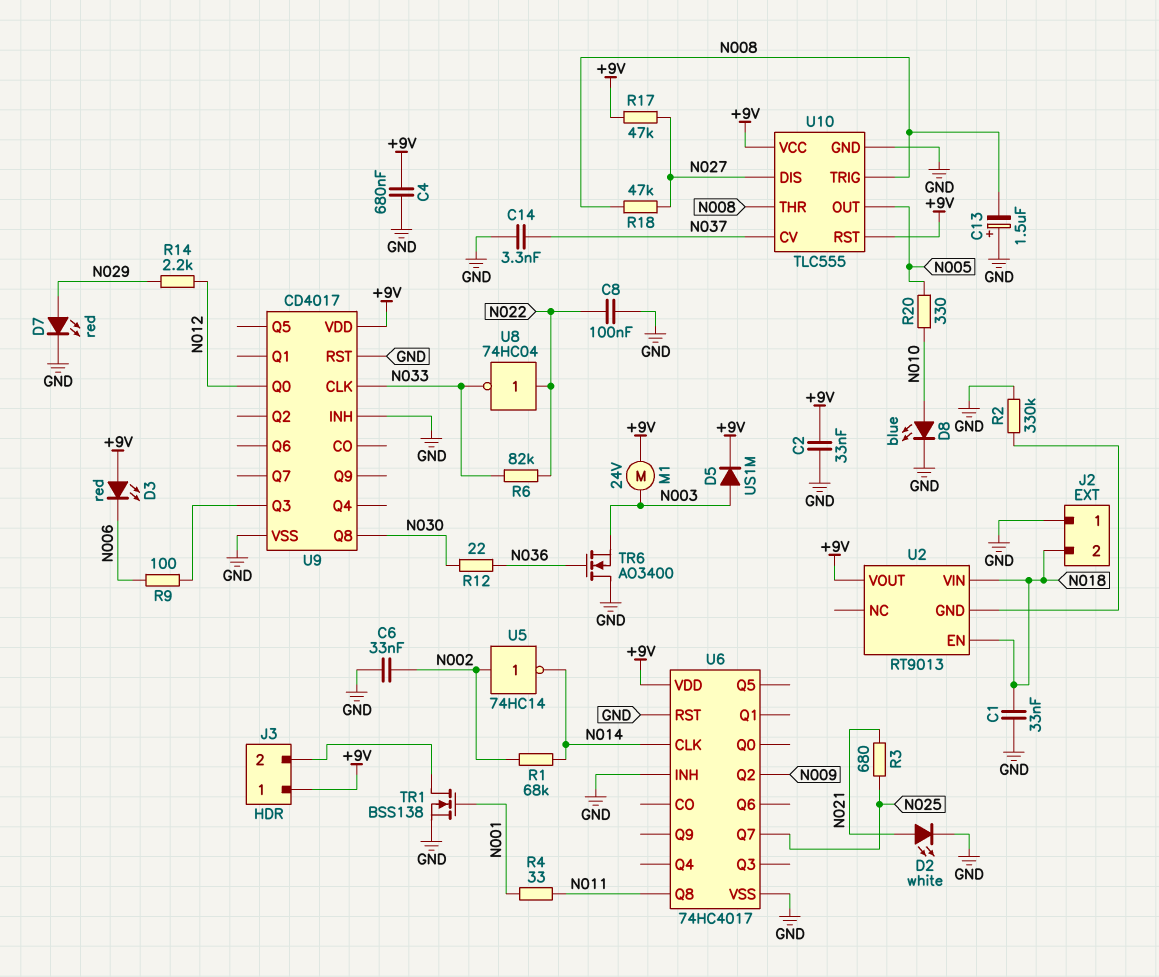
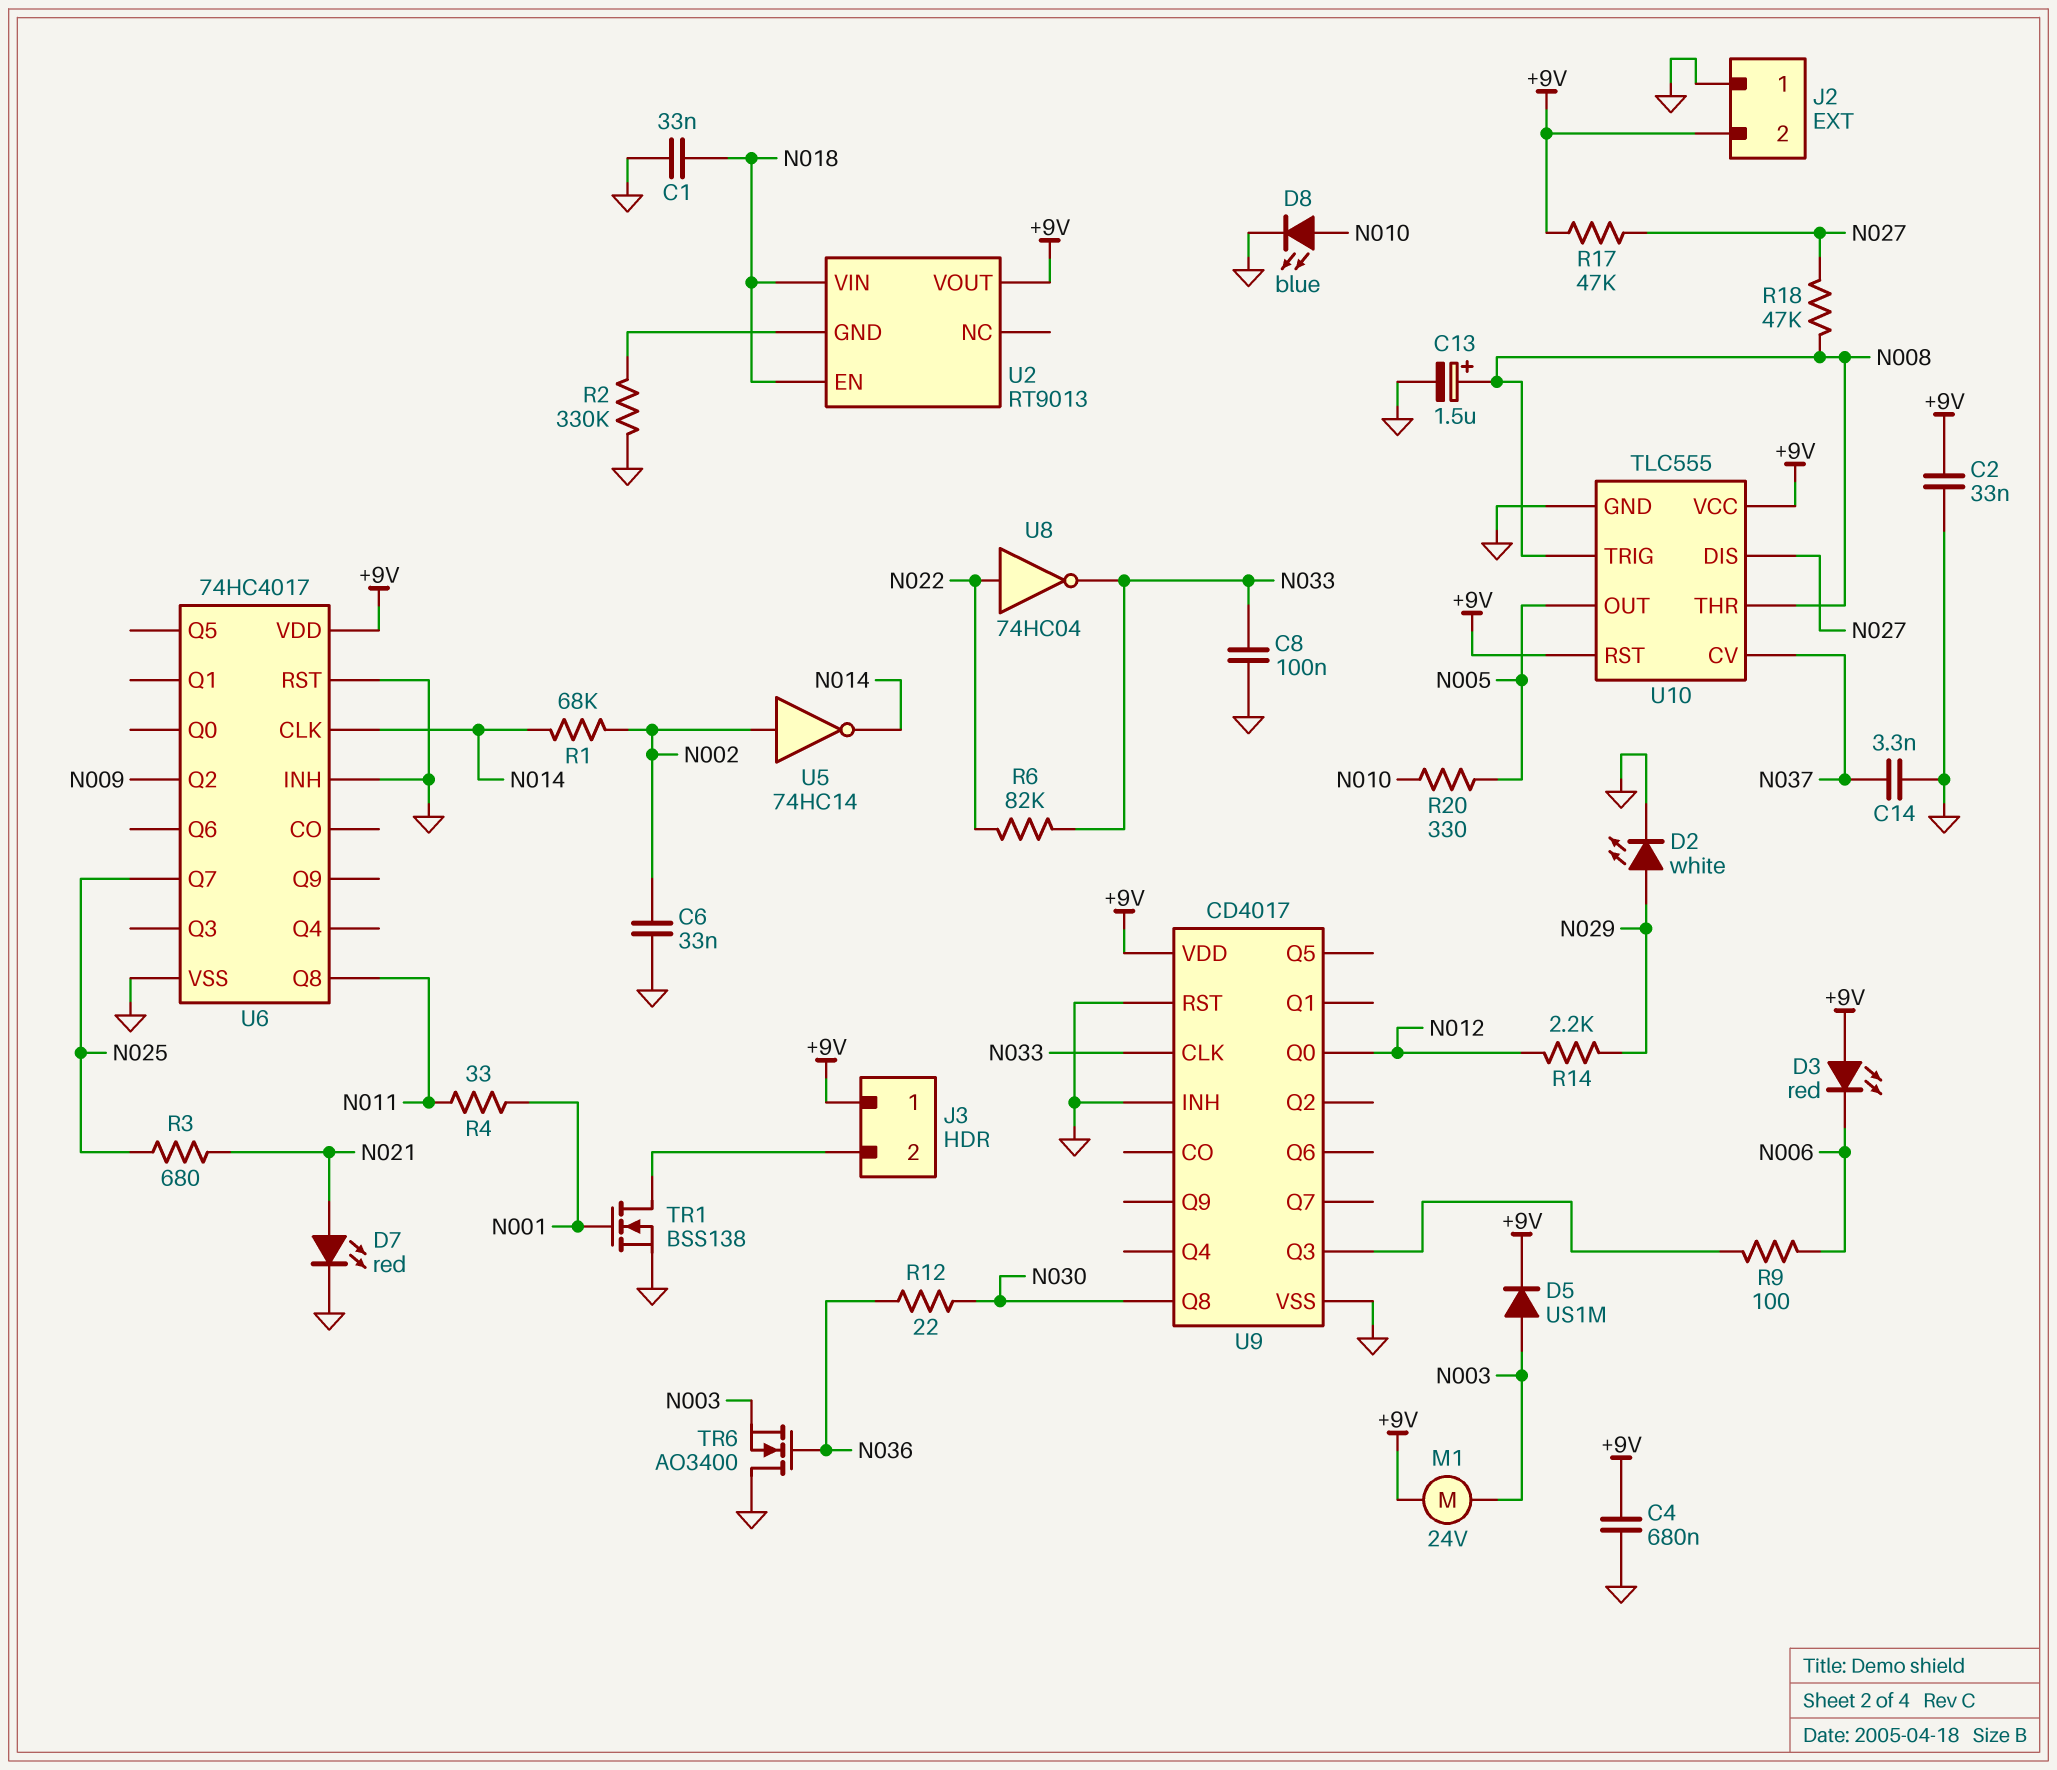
C8: 100nF (GND, N022) -> 100nF (GND, N033)
C13: 1.5uF (plus GND, minus N008) -> 1.5uF (plus N008, minus GND)
D2: LED white (A N021, K GND) -> LED white (A N029, K GND)
D7: LED red (A N029, K GND) -> LED red (A N021, K GND)
J2 pin 2: N018 -> +9V

